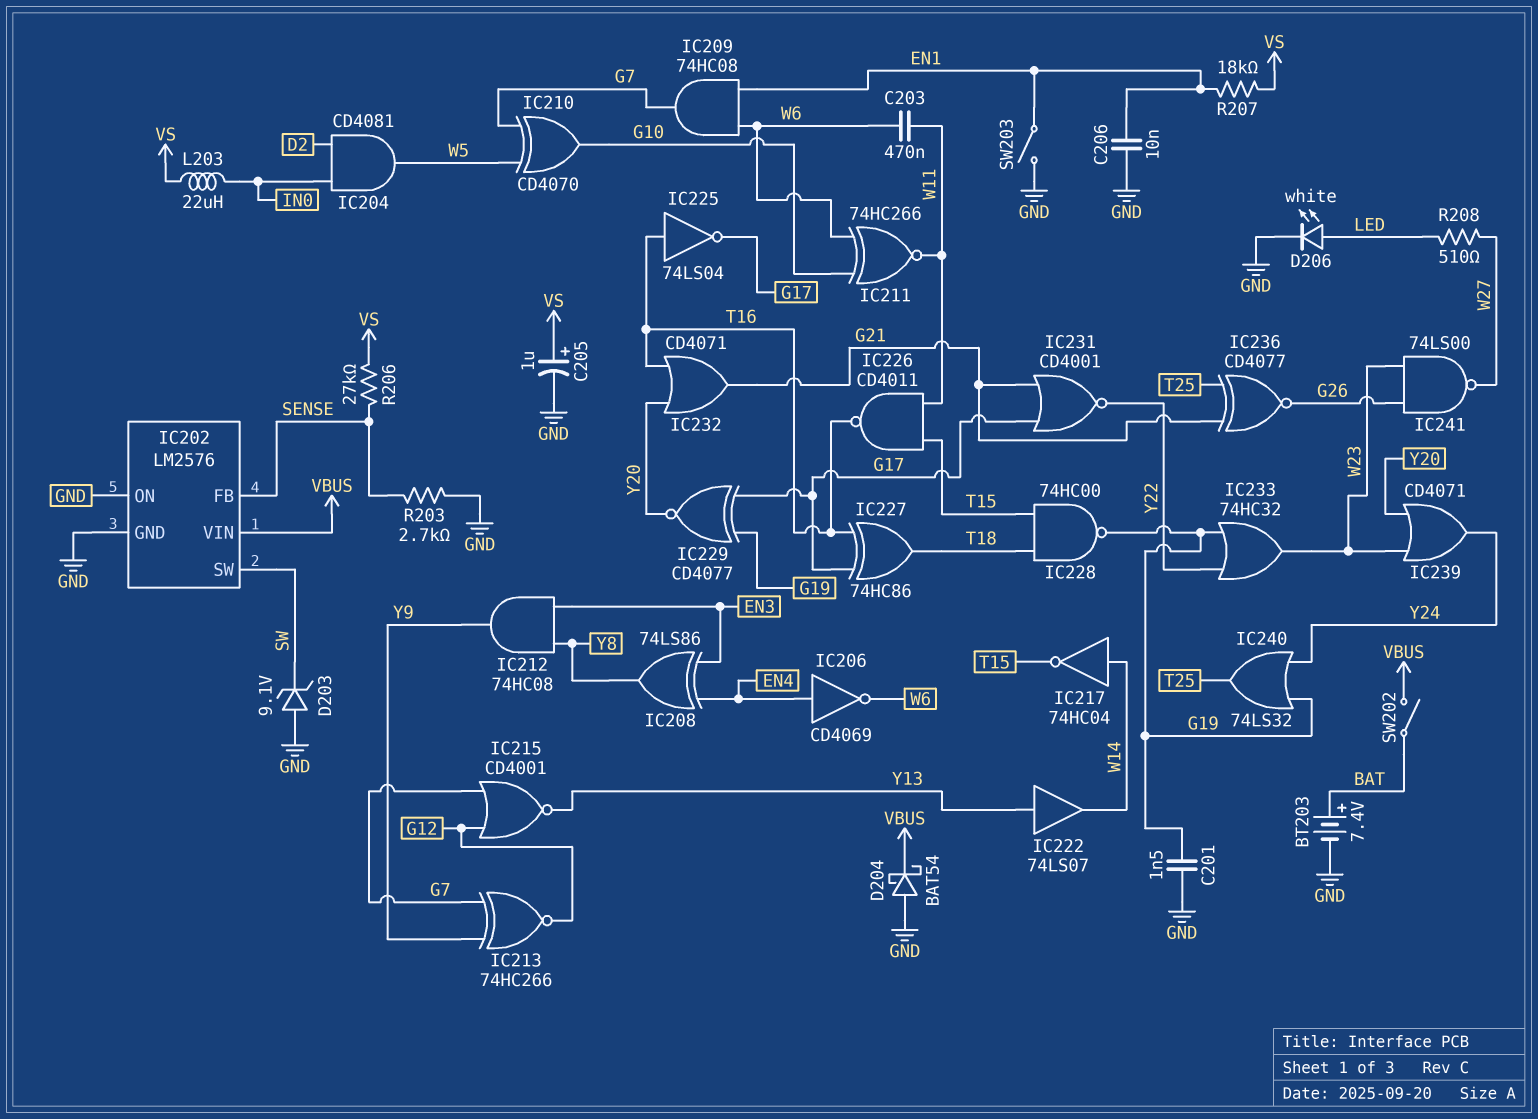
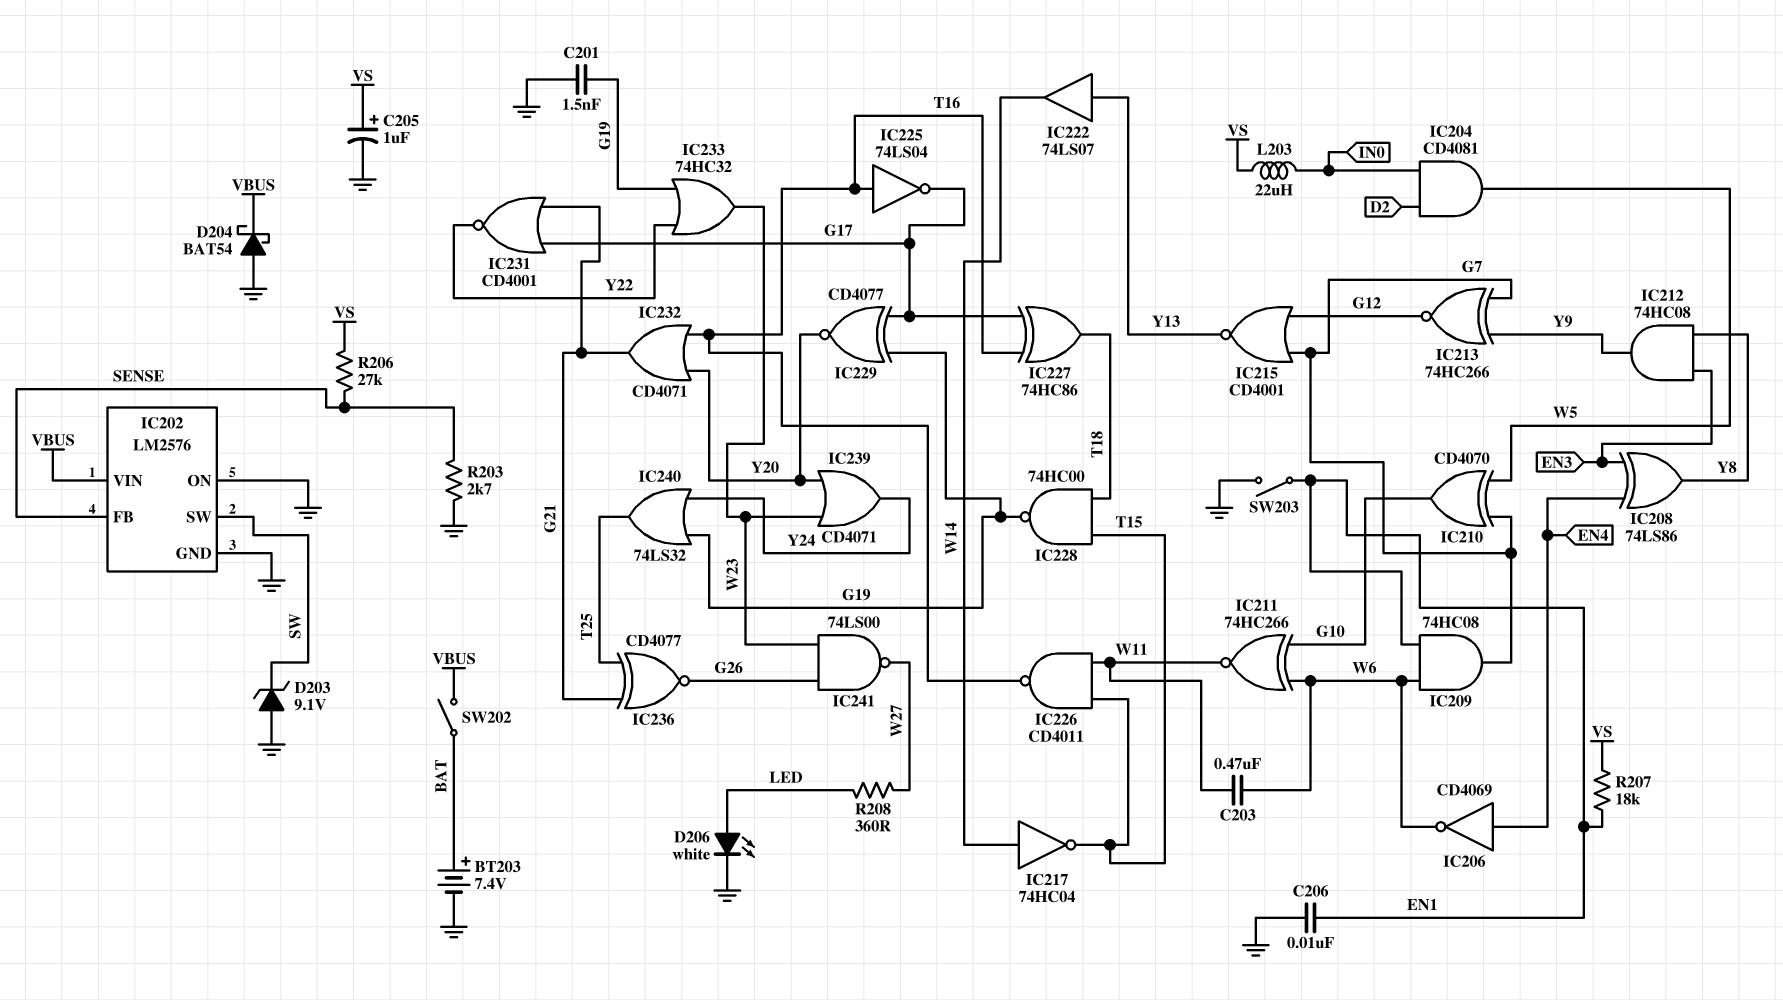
R208: 510 (LED, W27) -> 360 (LED, W27)

